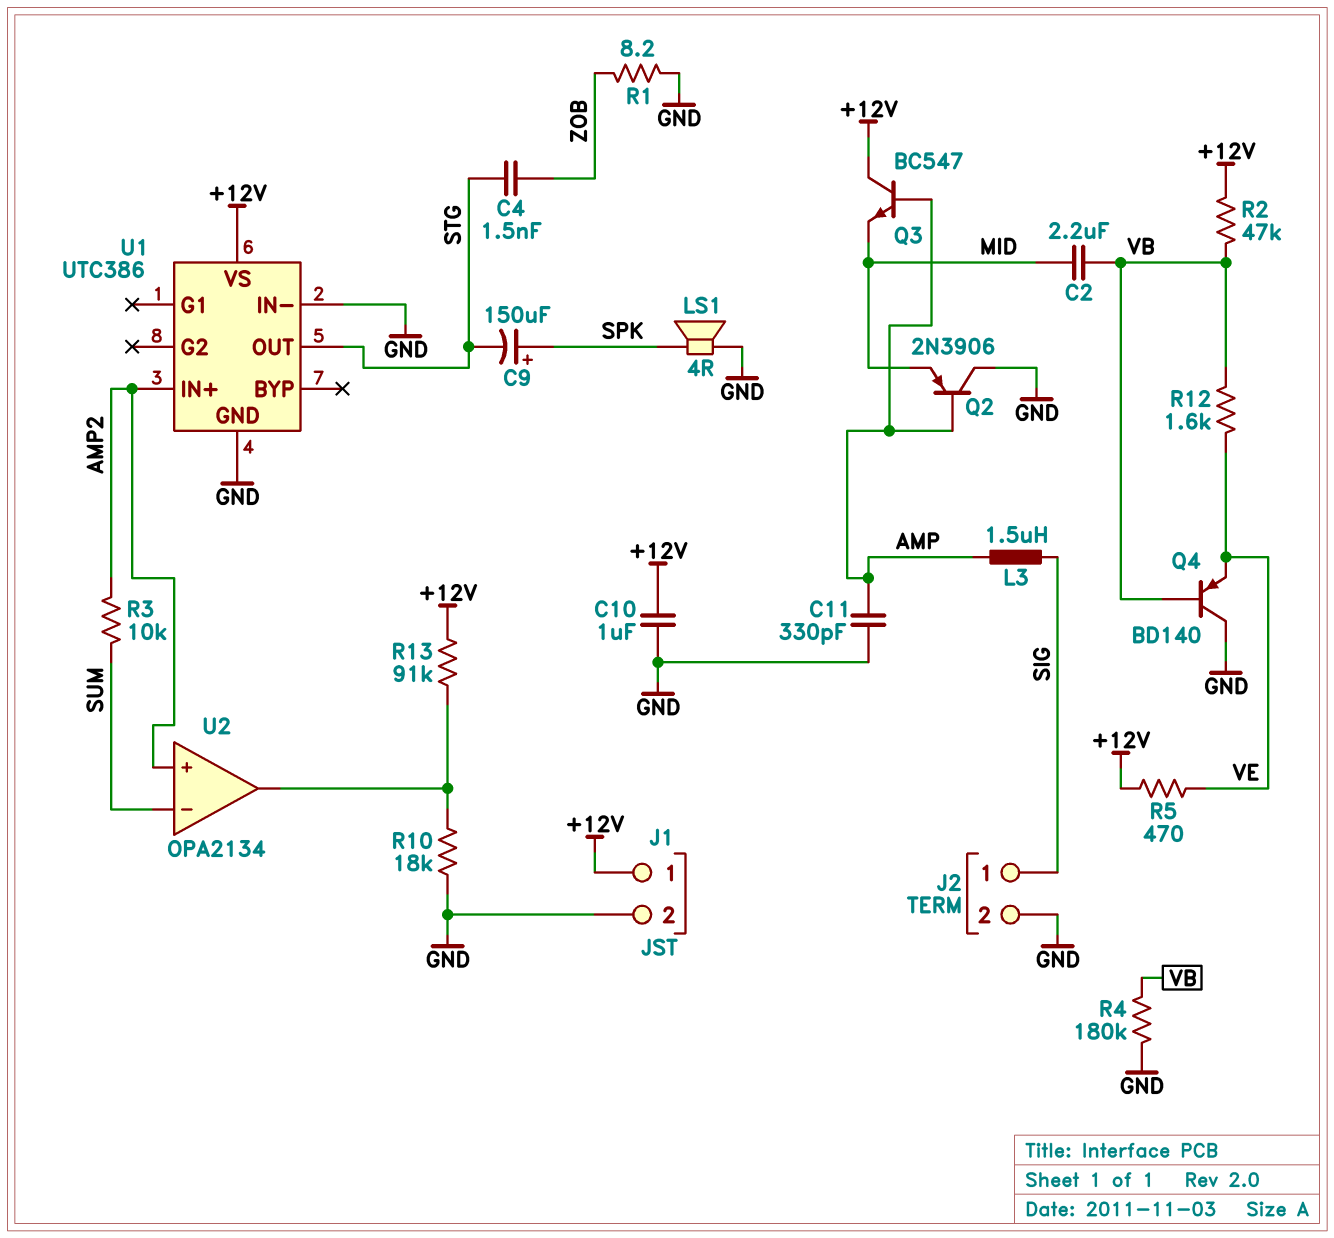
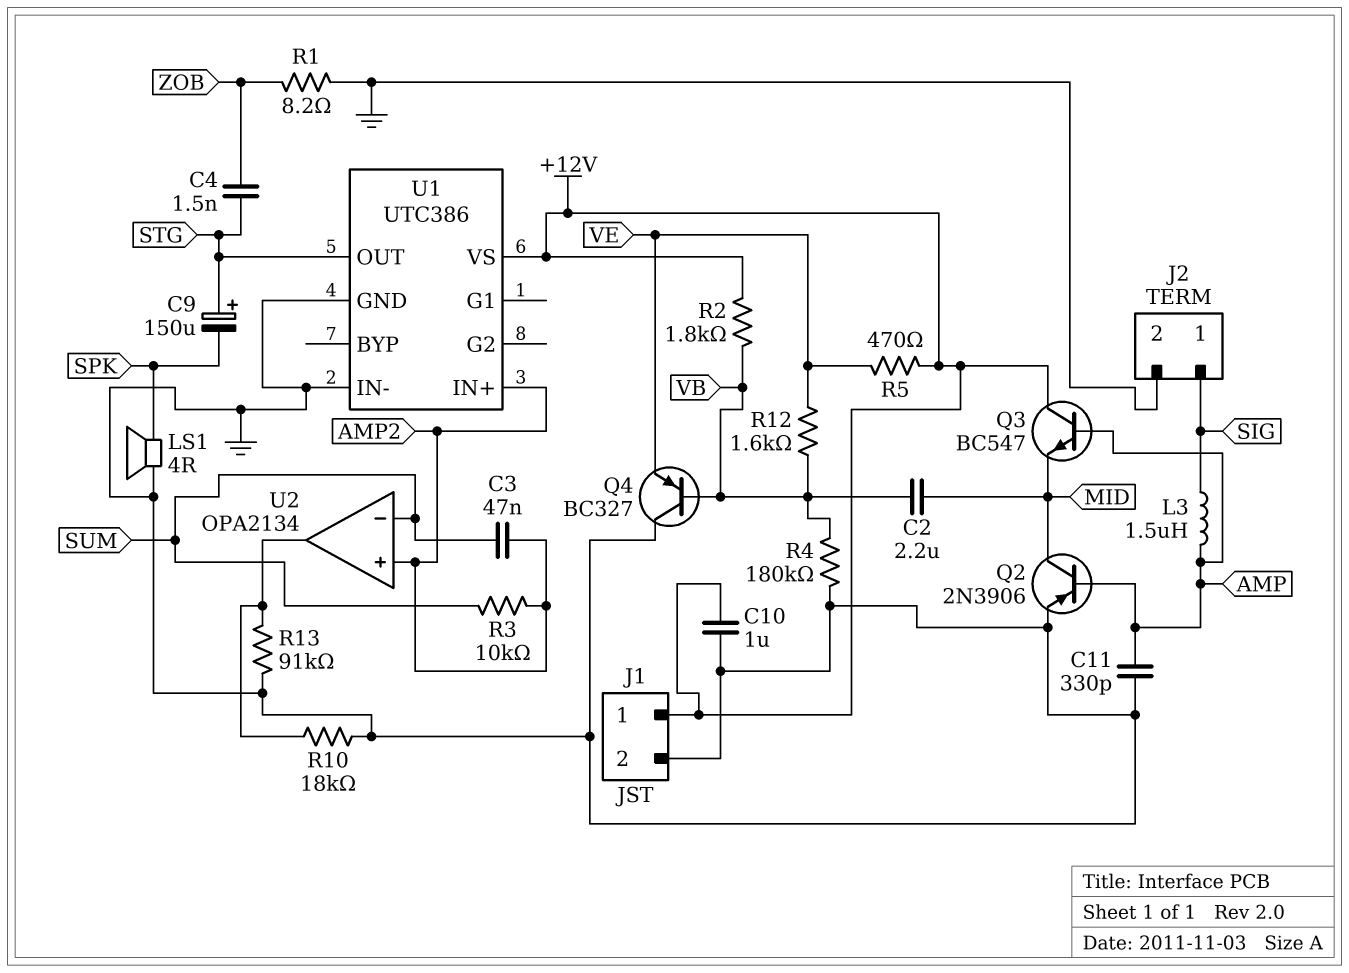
C3: none -> 47nF (AMP2, SUM)
C9: 150uF (plus SPK, minus STG) -> 150uF (plus STG, minus SPK)
Q2: PNP 2N3906 (B AMP, C GND, E MID) -> PNP 2N3906 (B AMP, C MID, E GND)
Q4: PNP BD140 (B VB, C GND, E VE) -> PNP BC327 (B VB, C GND, E VE)
R2: 47k (+12V, VB) -> 1.8k (+12V, VB)
R13: 91k (+12V, U2/out) -> 91k (GND, U2/out)

